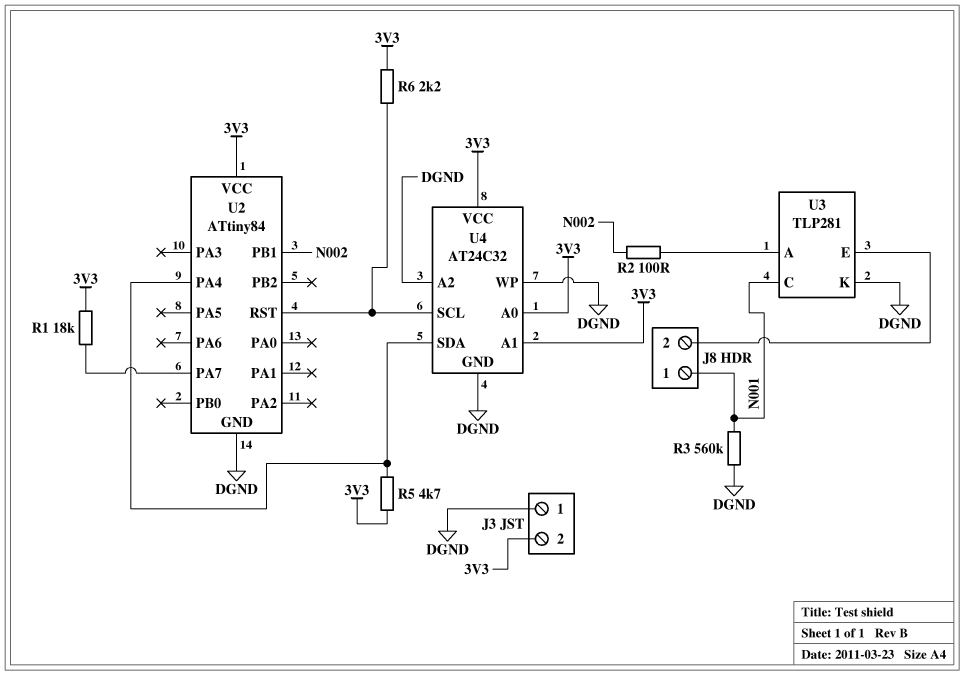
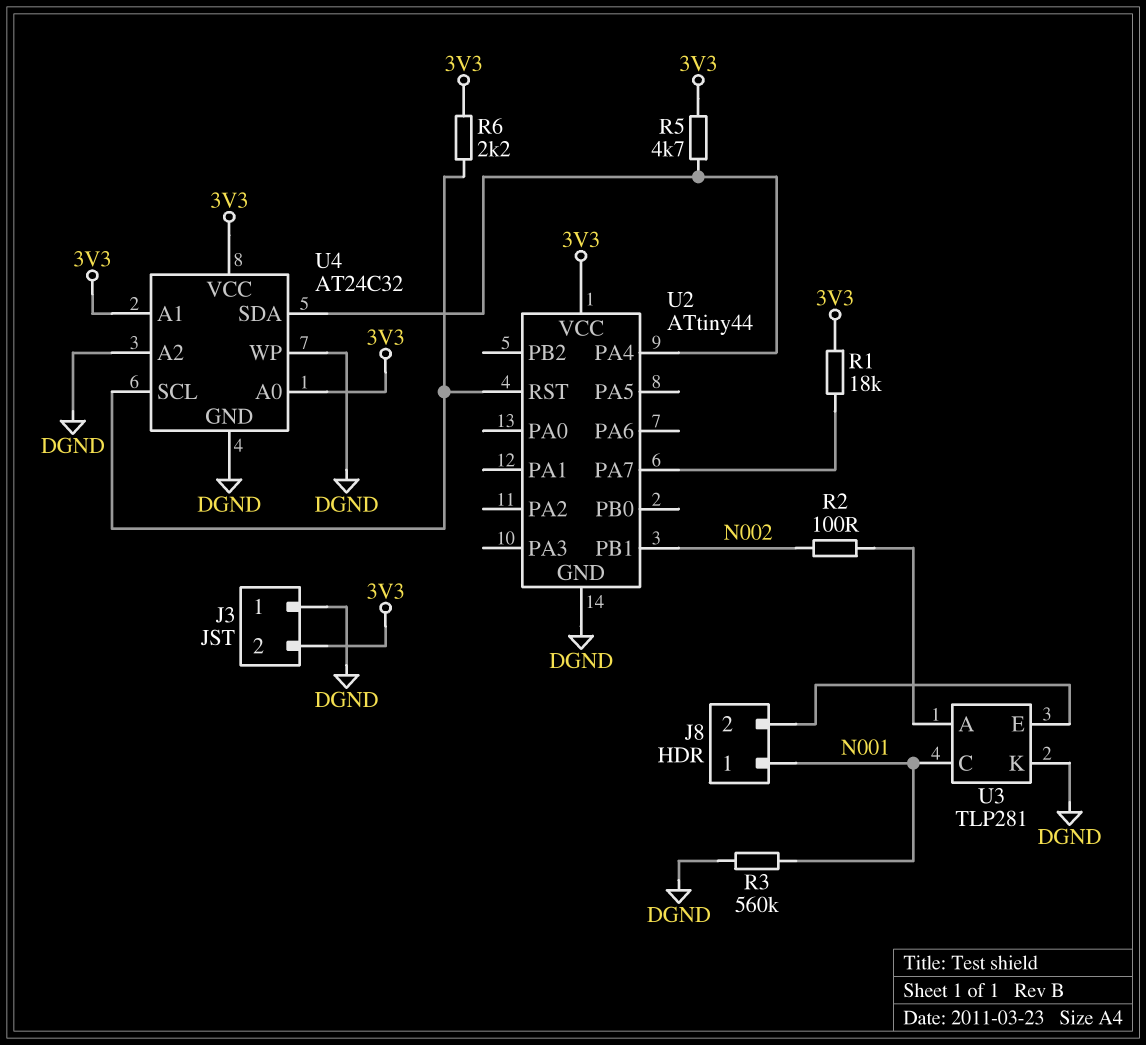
U2: ATtiny84 -> ATtiny44

